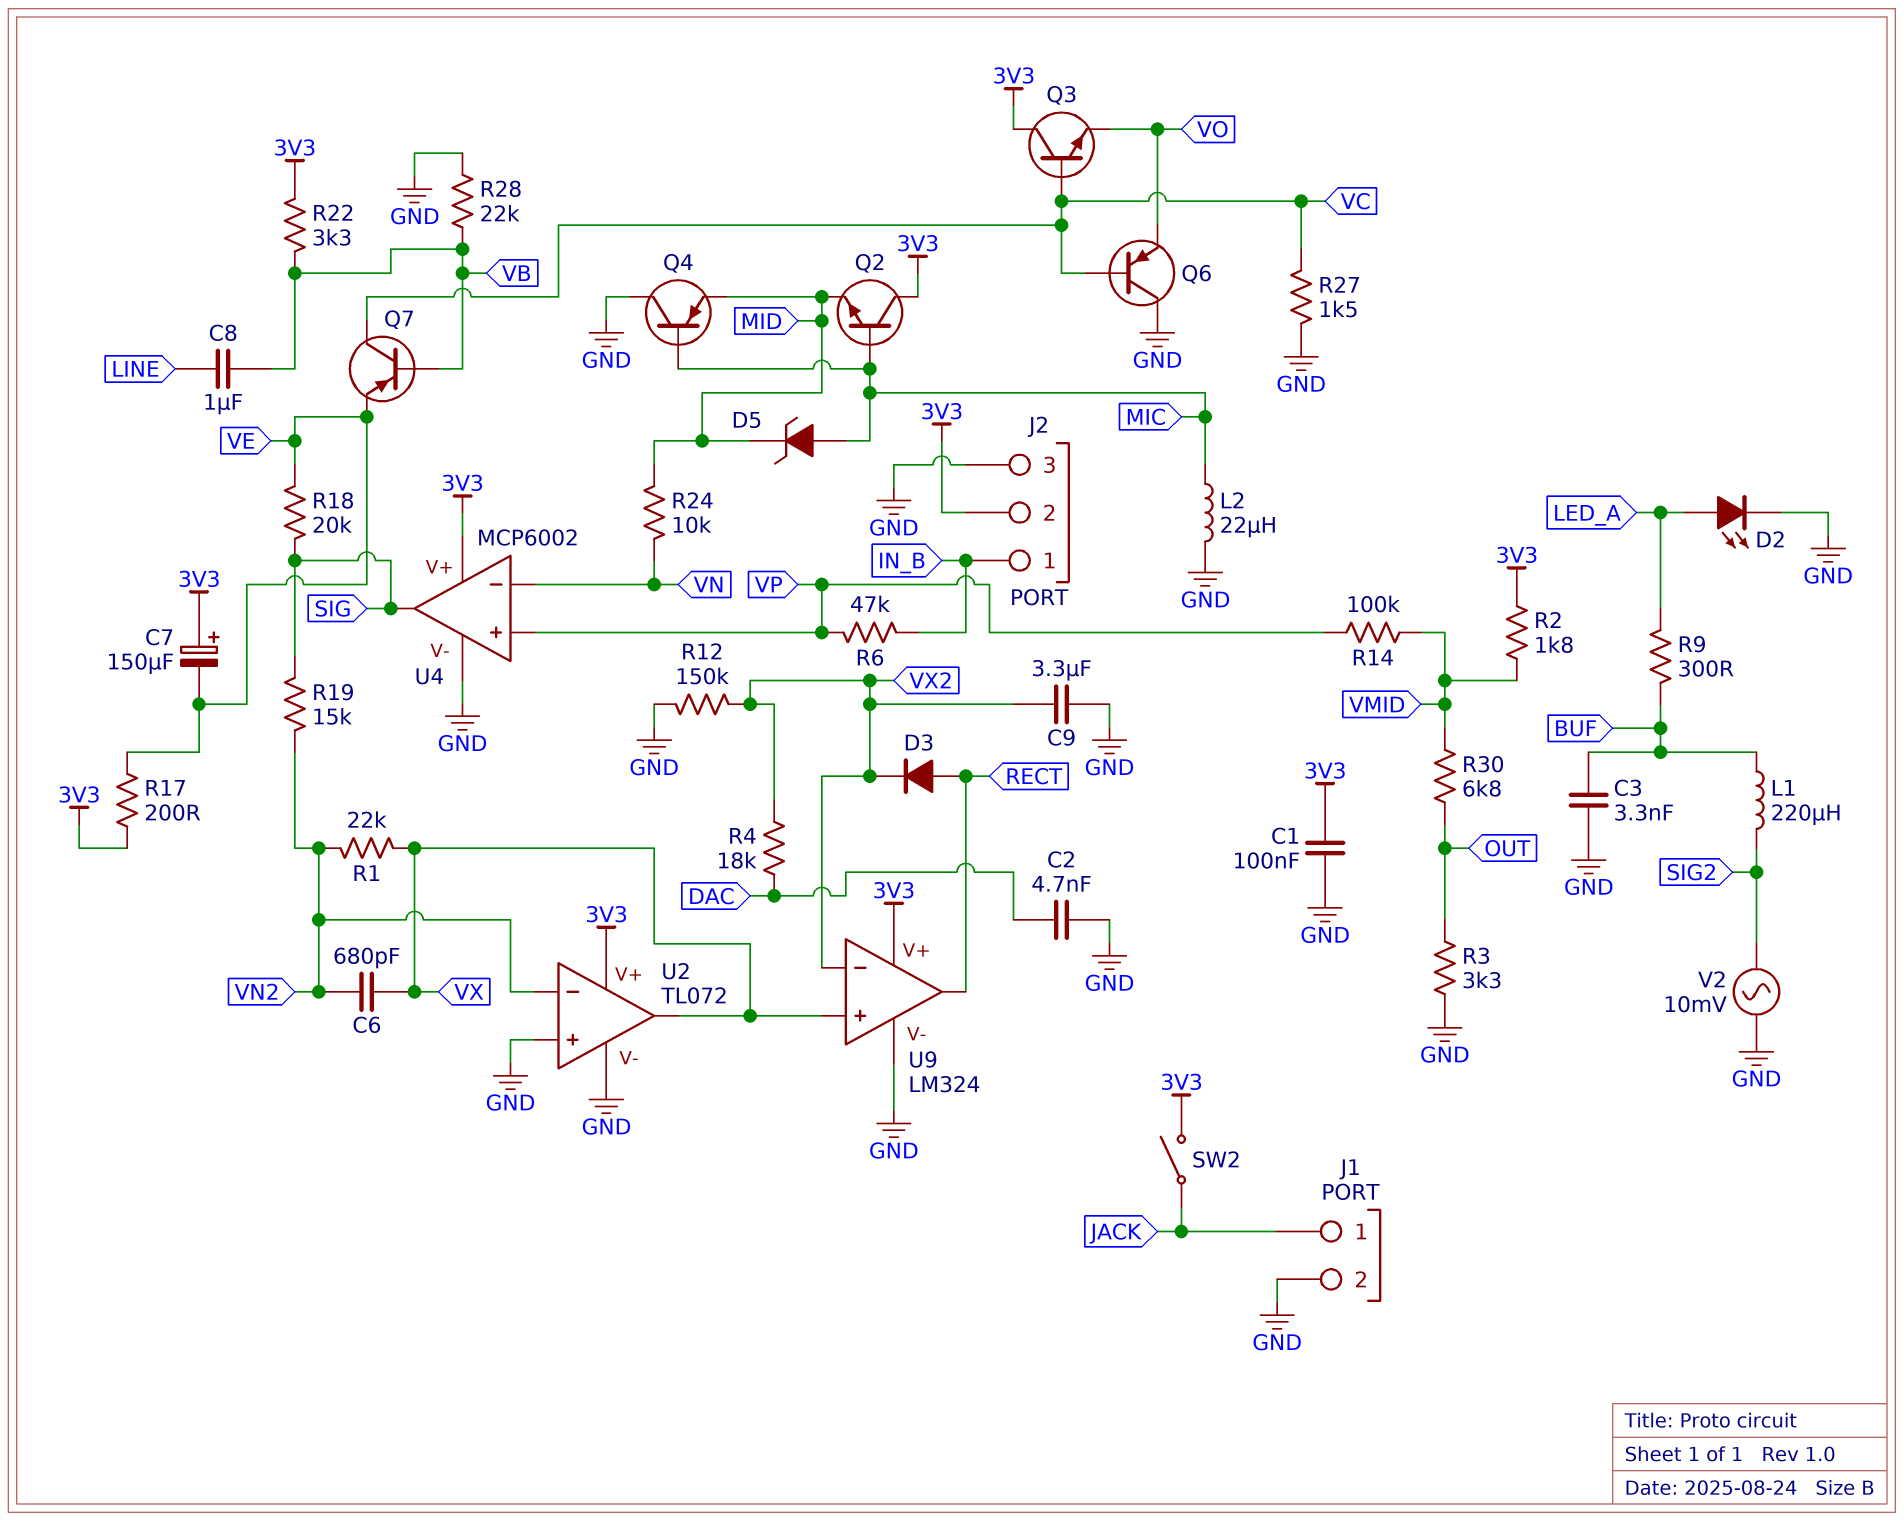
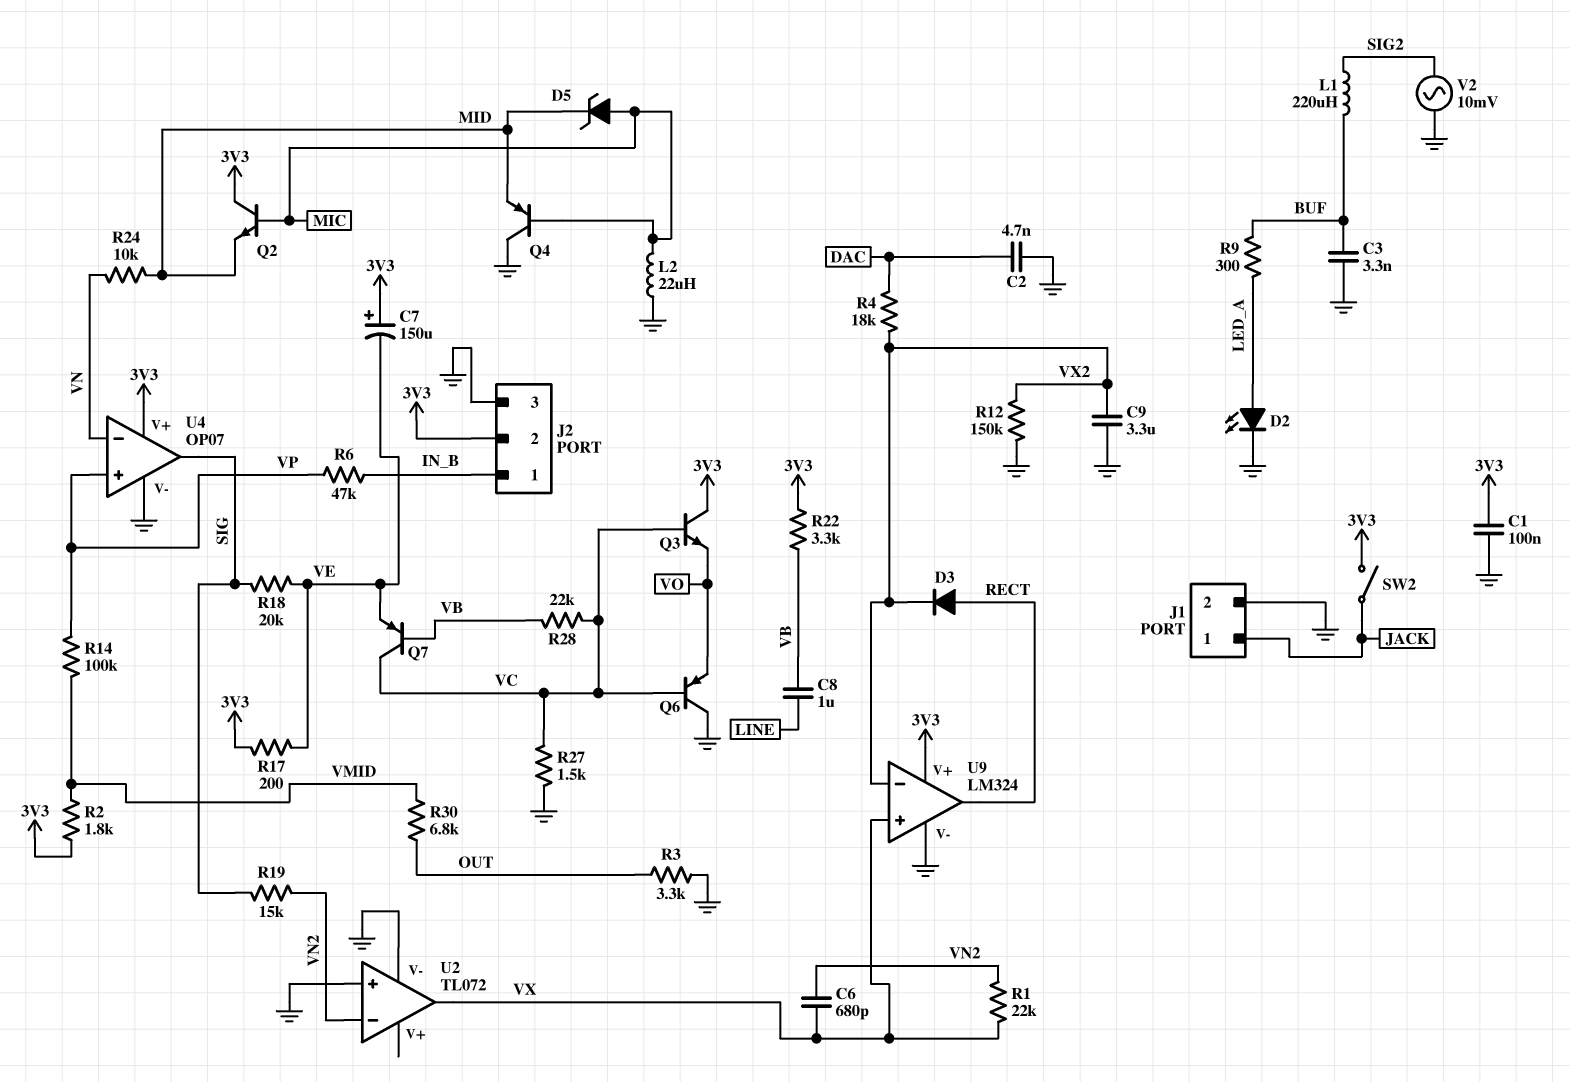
R28: 22k (GND, VB) -> 22k (VB, VC)
U2 pin V+: 3V3 -> none
U4: MCP6002 -> OP07

